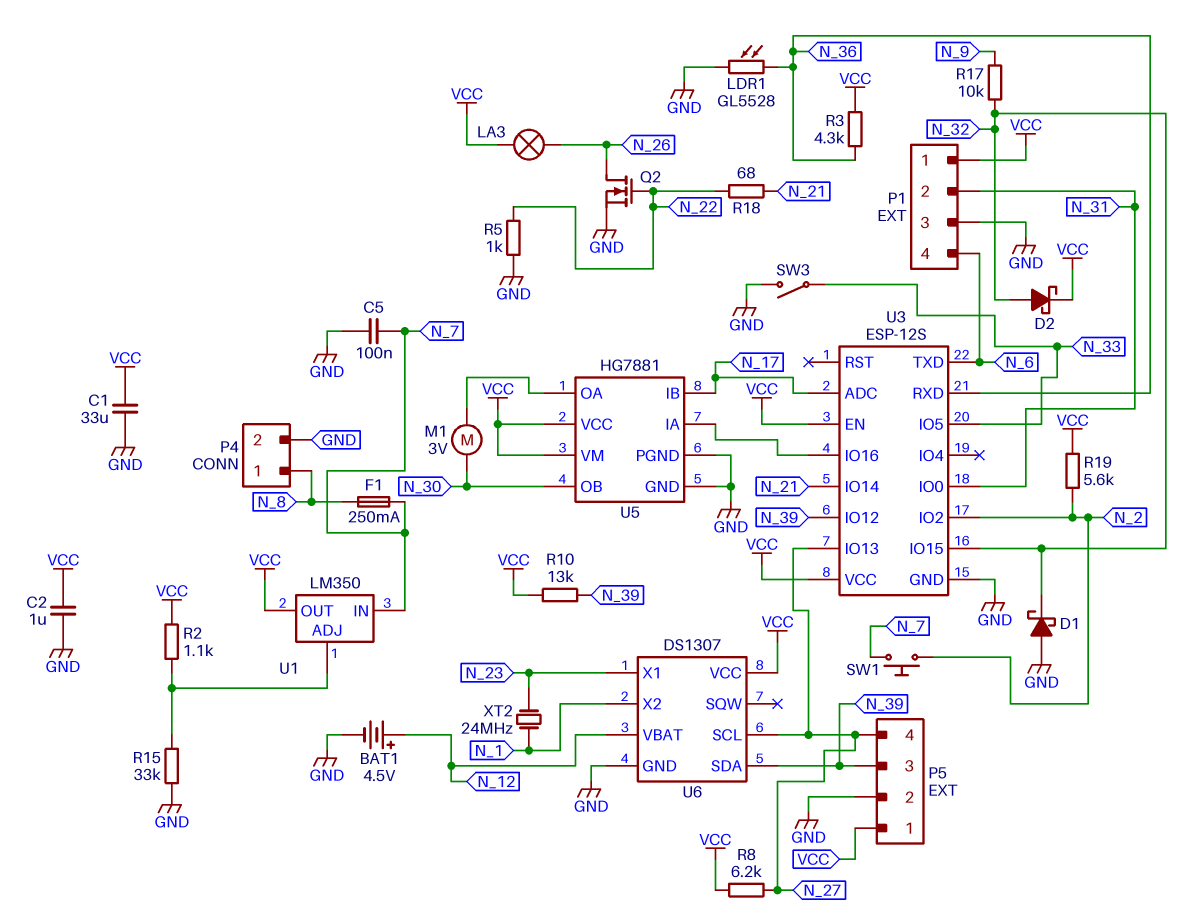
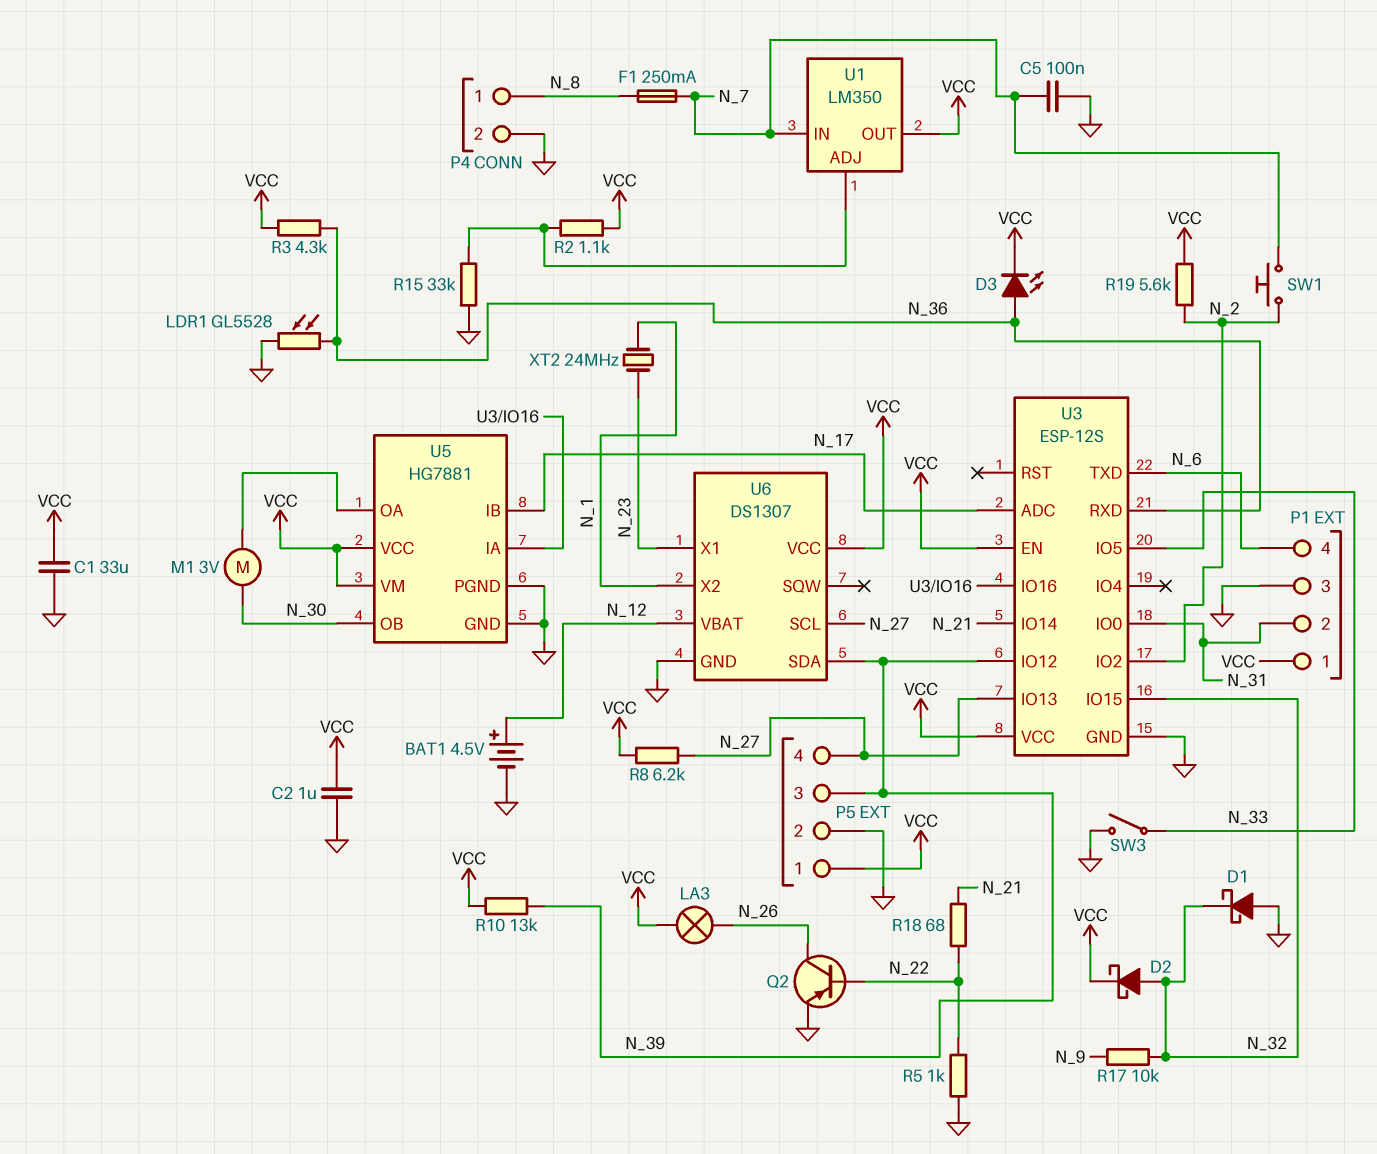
D3: none -> LED (A N_36, K VCC)
Q2: NMOS (G N_22, D N_26, S GND) -> PNP (B N_22, C N_26, E GND)

